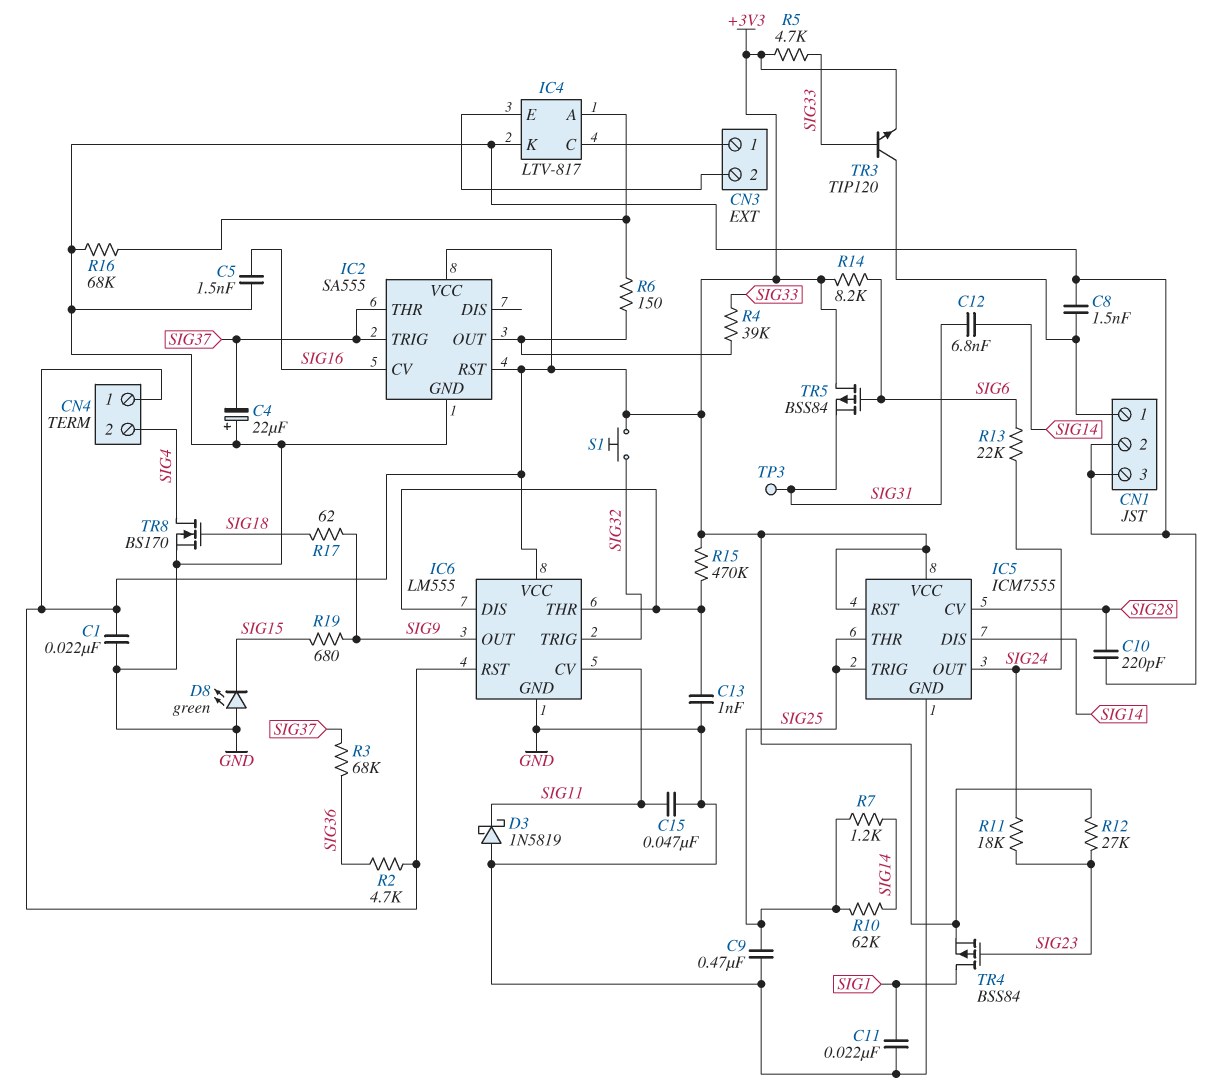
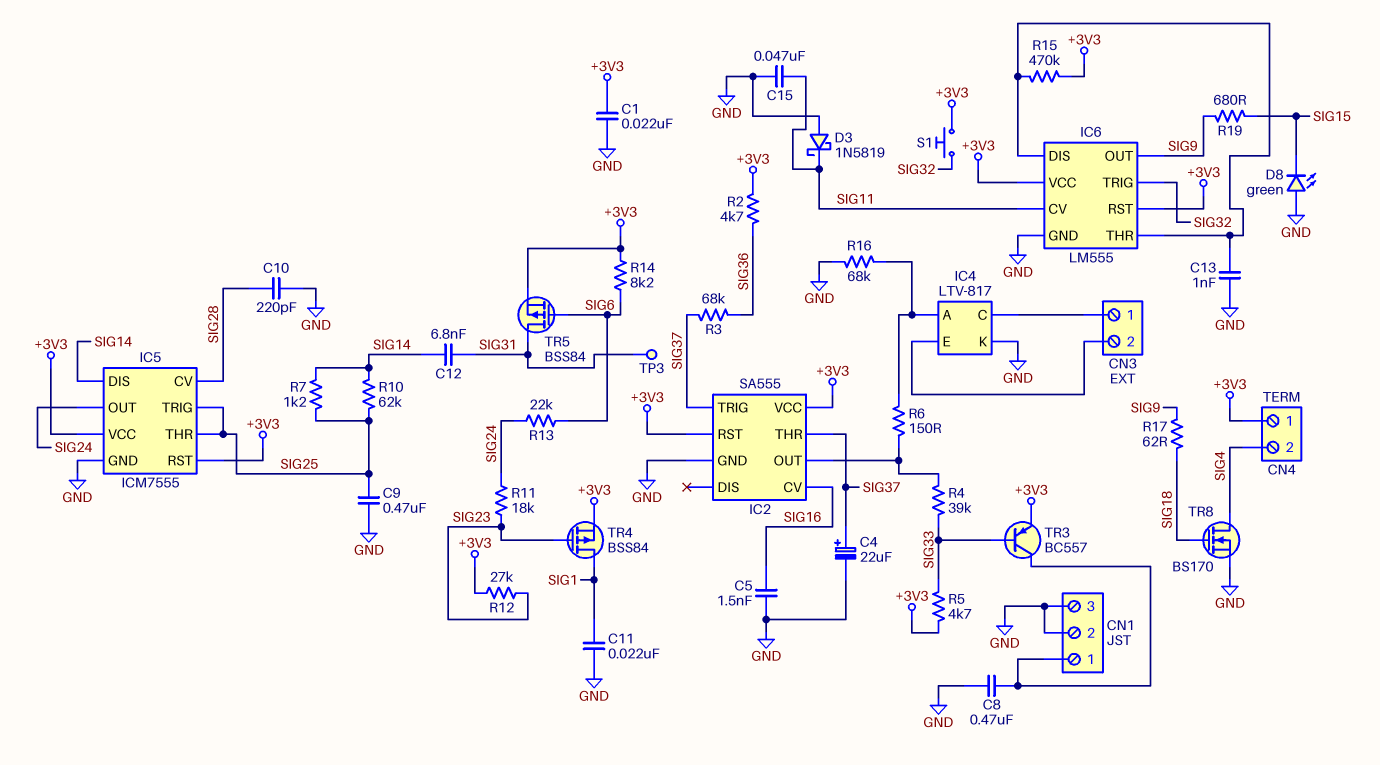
C4: 22uF (plus GND, minus SIG37) -> 22uF (plus SIG37, minus GND)
C8: 1.5nF (CN1/1, GND) -> 470nF (CN1/1, GND)
TR3: NPN TIP120 (B SIG33, C CN1/1, E +3V3) -> PNP BC557 (B SIG33, C CN1/1, E +3V3)
TR5: PMOS BSS84 (G SIG6, D +3V3, S SIG31) -> PMOS BSS84 (G SIG6, D SIG31, S +3V3)

